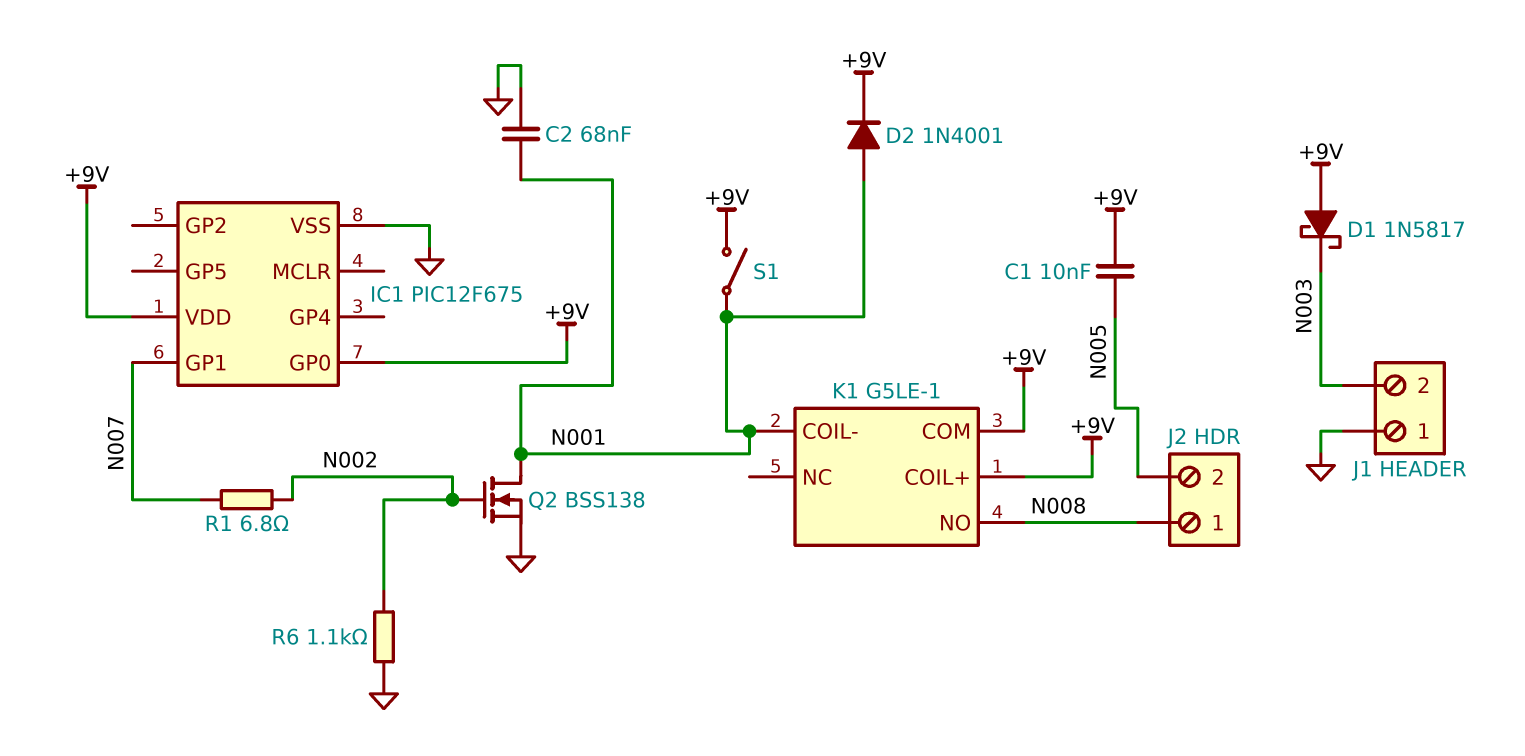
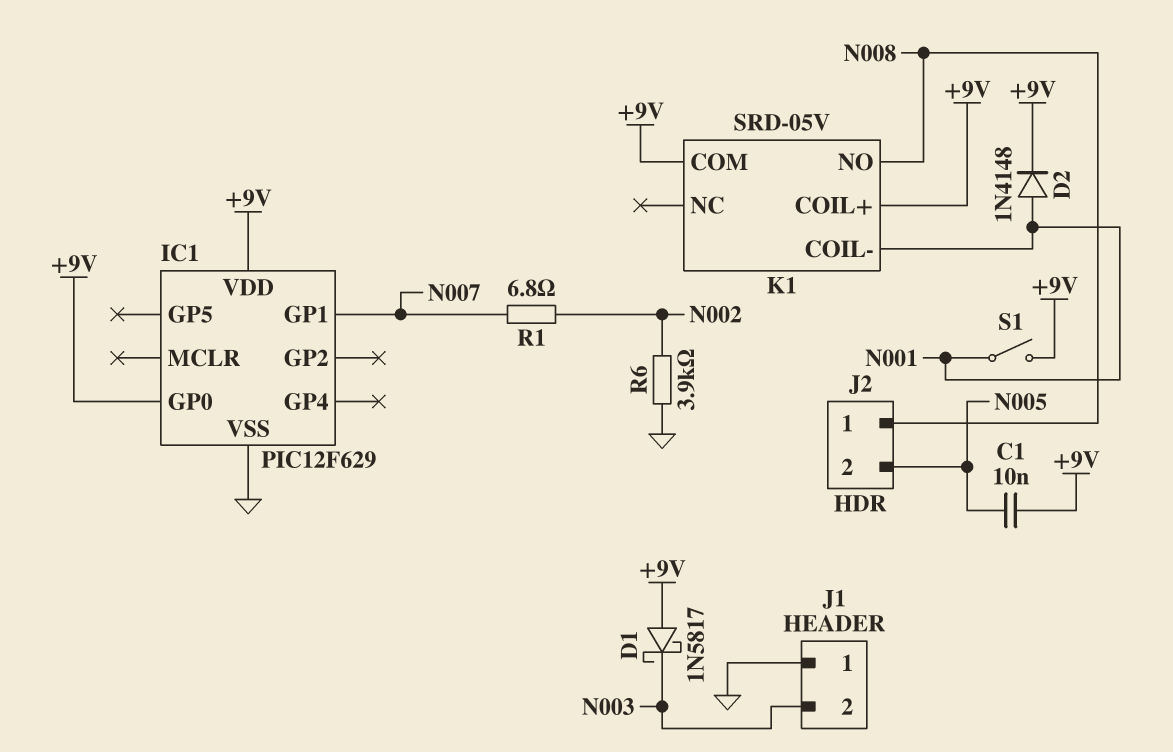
C2: 68nF (GND, N001) -> none
D2: diode 1N4001 (A N001, K +9V) -> diode 1N4148 (A N001, K +9V)
IC1: PIC12F675 -> PIC12F629
K1: G5LE-1 -> SRD-05V
Q2: NMOS BSS138 (G N002, D N001, S GND) -> none
R6: 1.1k (GND, N002) -> 3.9k (GND, N002)

